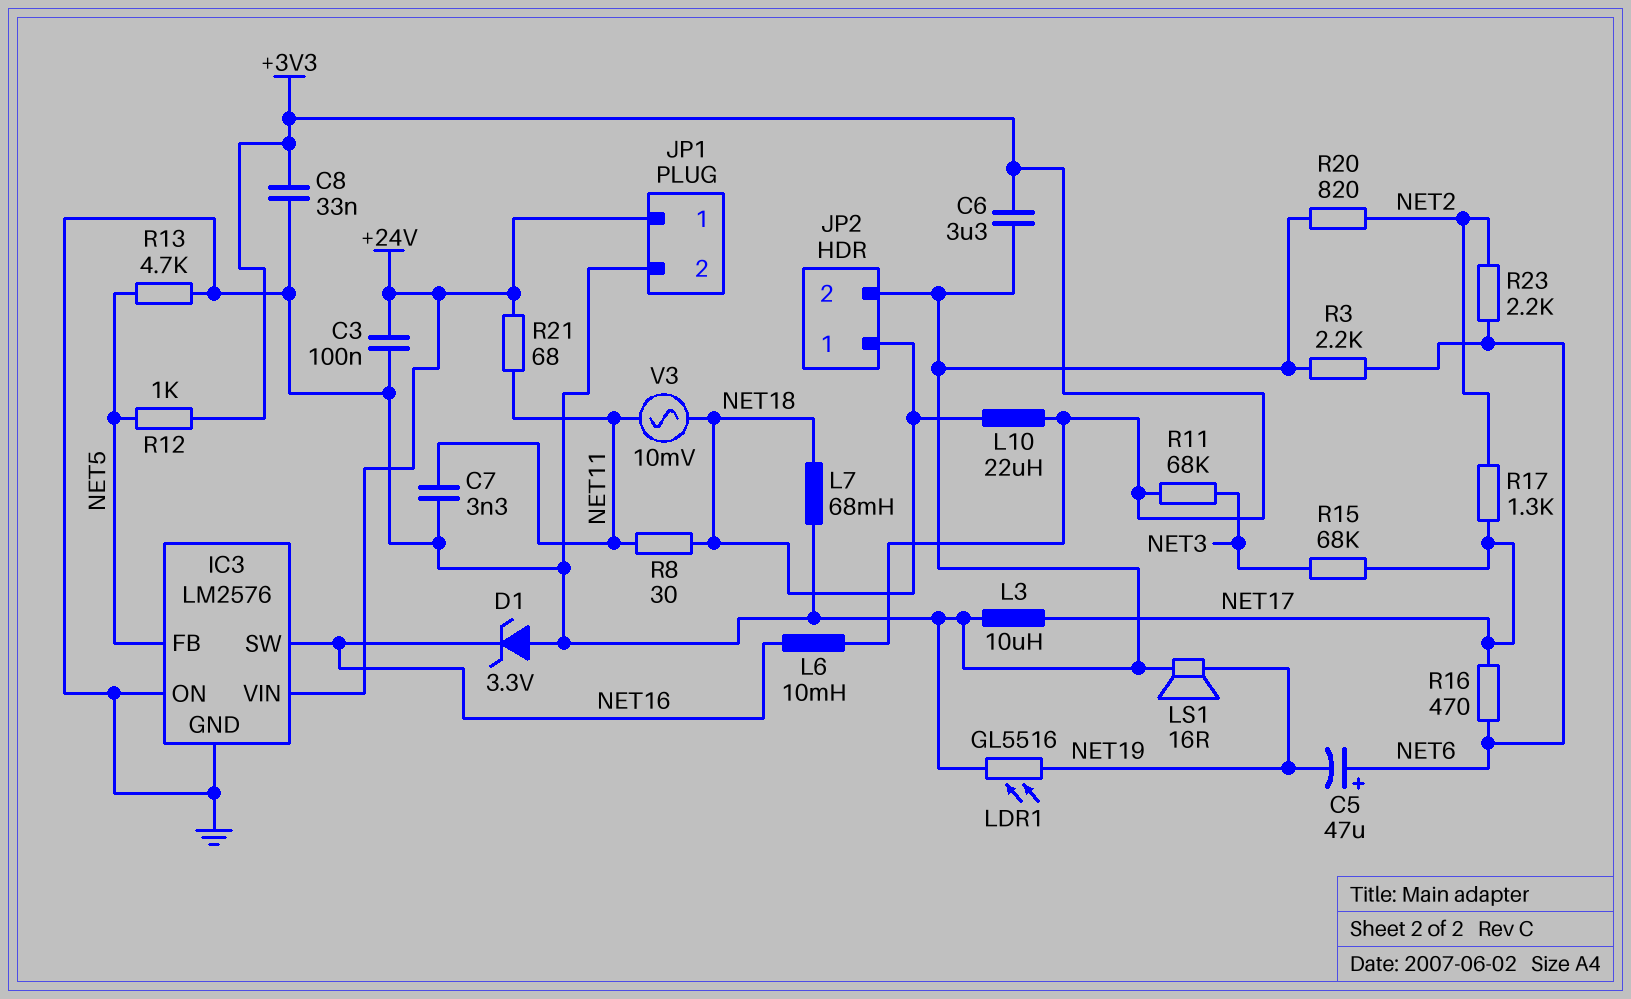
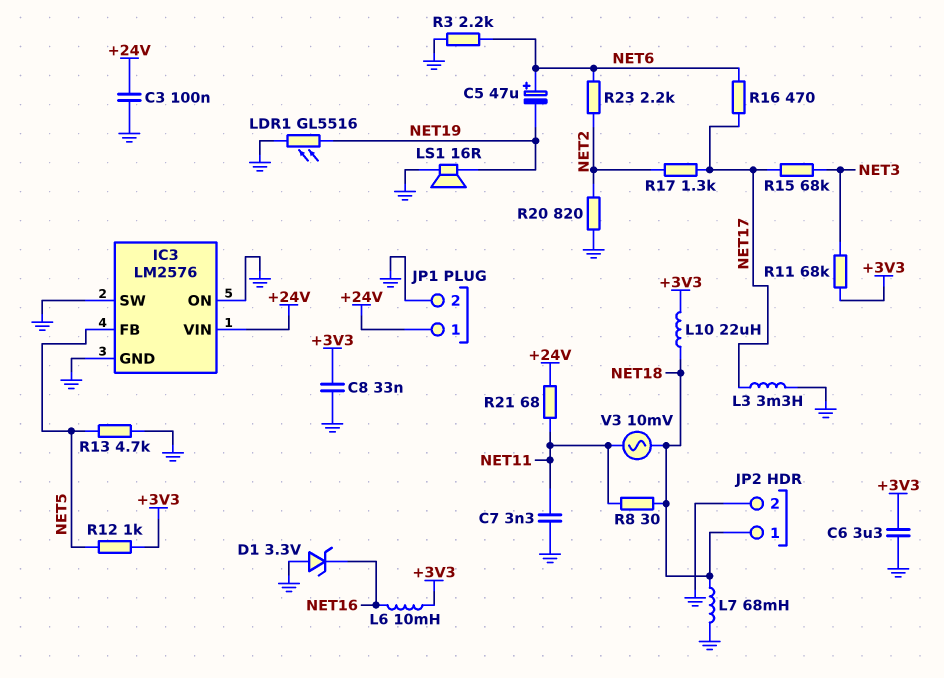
IC3 pin SW: NET16 -> GND
L3: 10uH (GND, NET17) -> 3.3mH (GND, NET17)

